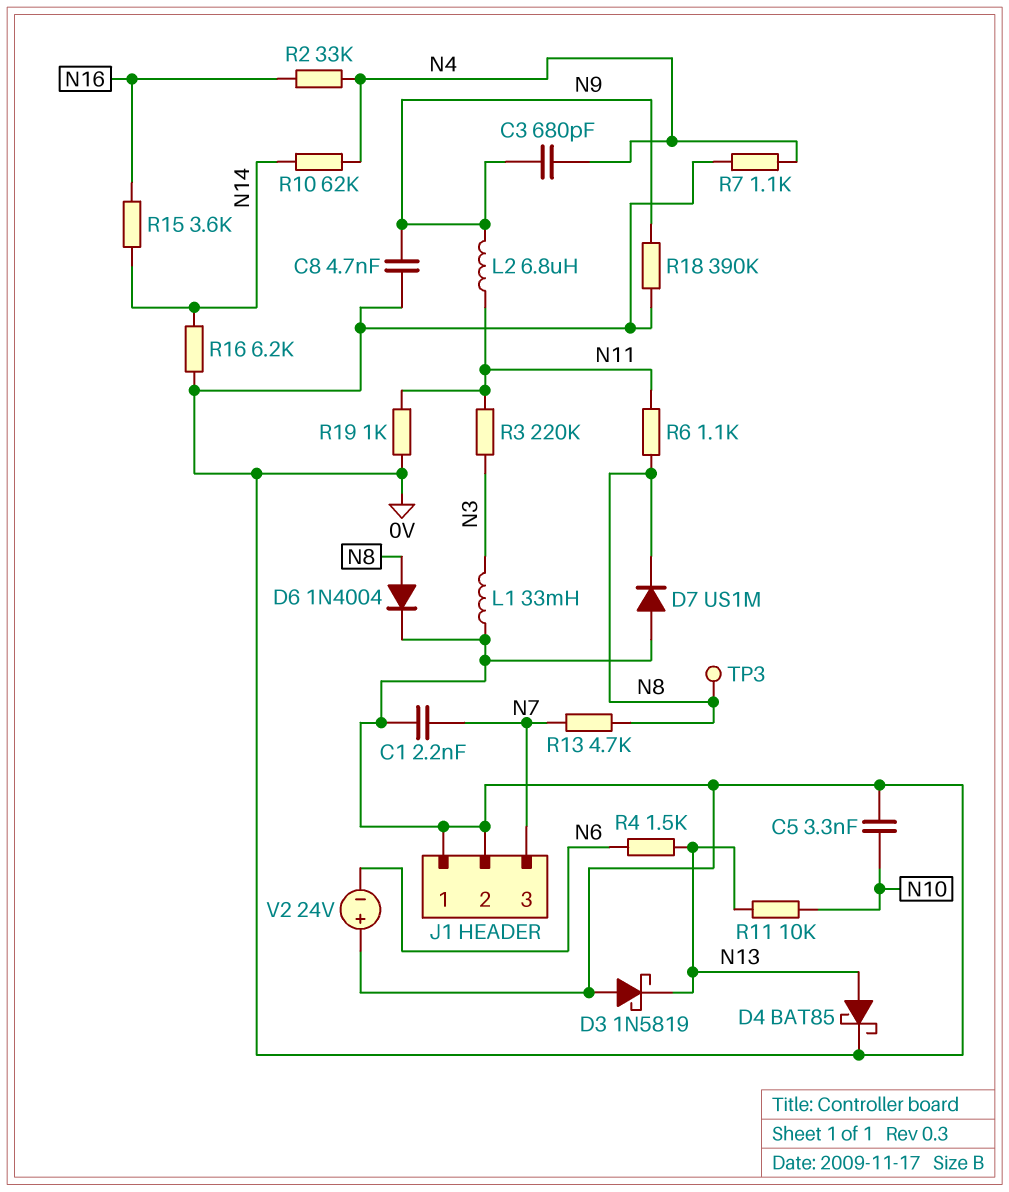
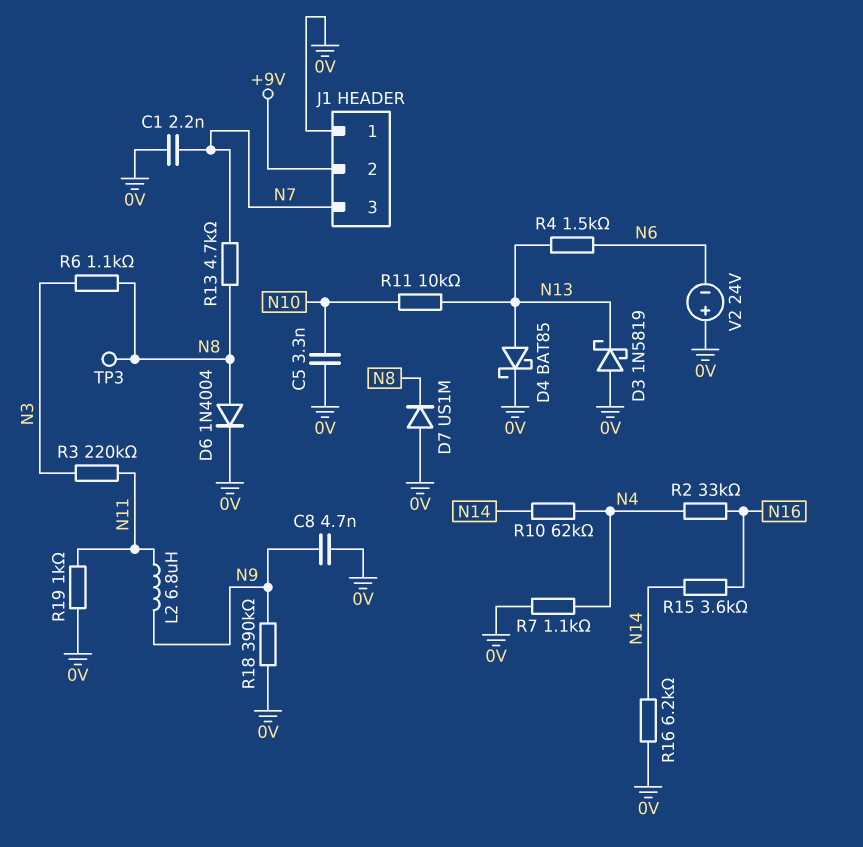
C3: 680pF (N4, N9) -> none
J1 pin 2: 0V -> +9V
L1: 33mH (0V, N3) -> none
R6: 1.1k (N8, N11) -> 1.1k (N3, N8)

